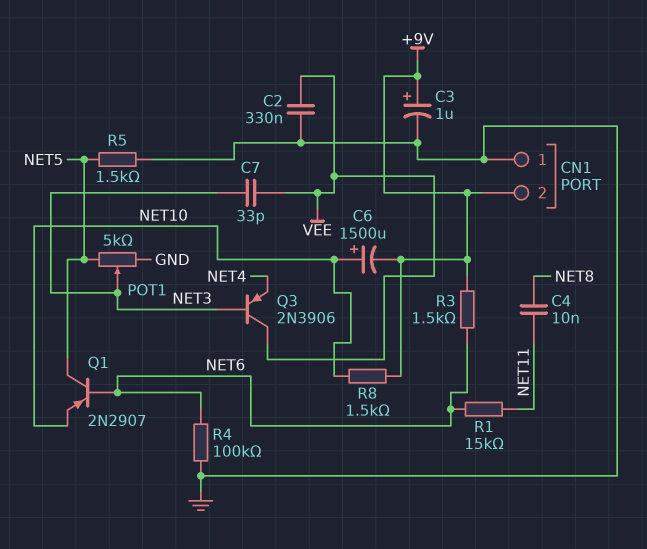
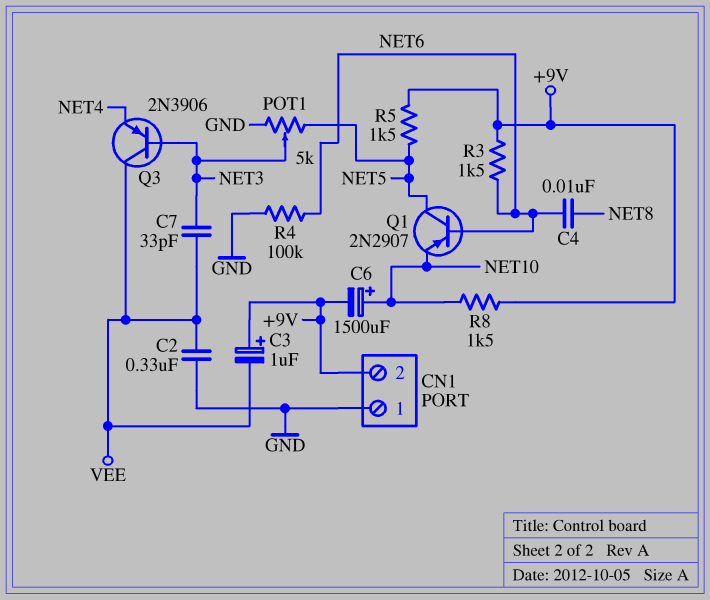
C3: 1uF (plus +9V, minus GND) -> 1uF (plus +9V, minus VEE)
C4: 10nF (NET8, NET11) -> 10nF (NET6, NET8)
R1: 15k (NET6, NET11) -> none
R5: 1.5k (GND, NET5) -> 1.5k (+9V, NET5)

